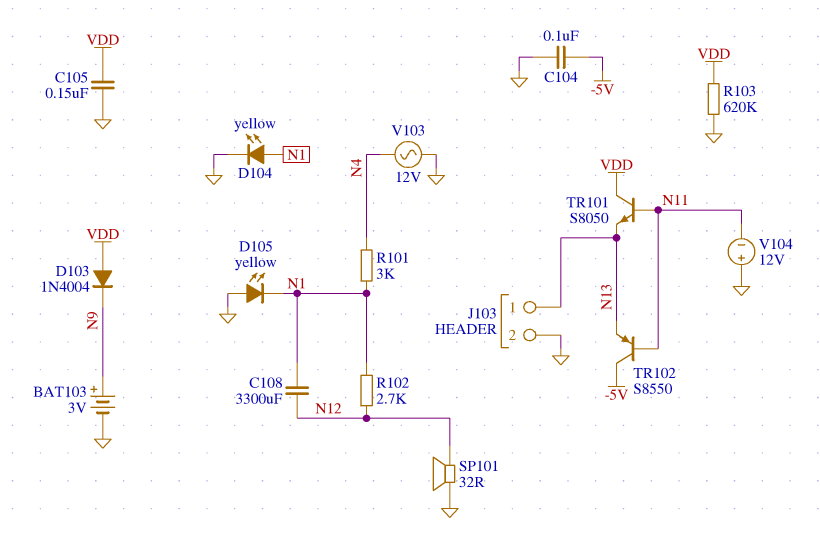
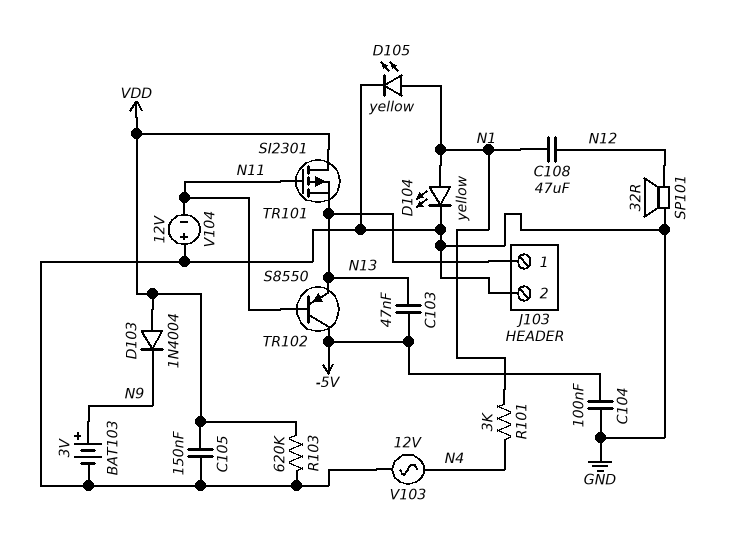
C103: none -> 47nF (-5V, N13)
C108: 3300uF (N1, N12) -> 47uF (N1, N12)
D105: LED yellow (A GND, K N1) -> LED yellow (A N1, K GND)
R102: 2.7k (N1, N12) -> none
TR101: NPN S8050 (B N11, C VDD, E N13) -> PMOS SI2301 (G N11, D VDD, S N13)

